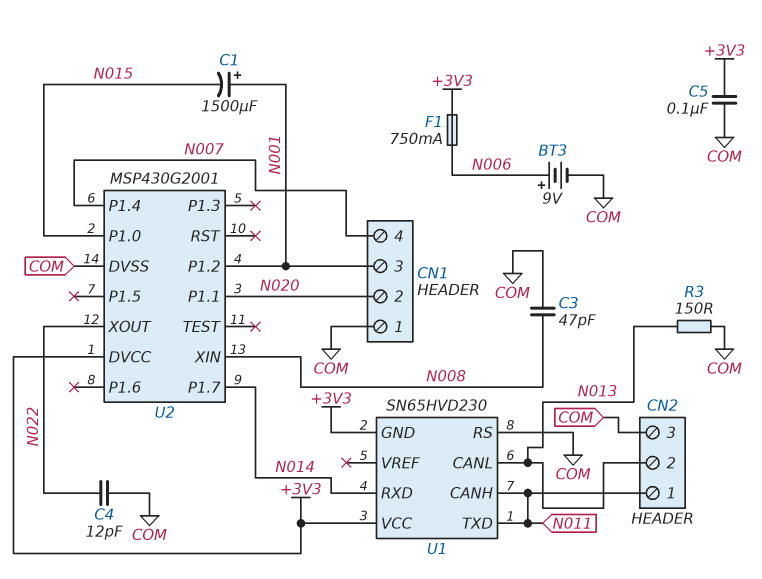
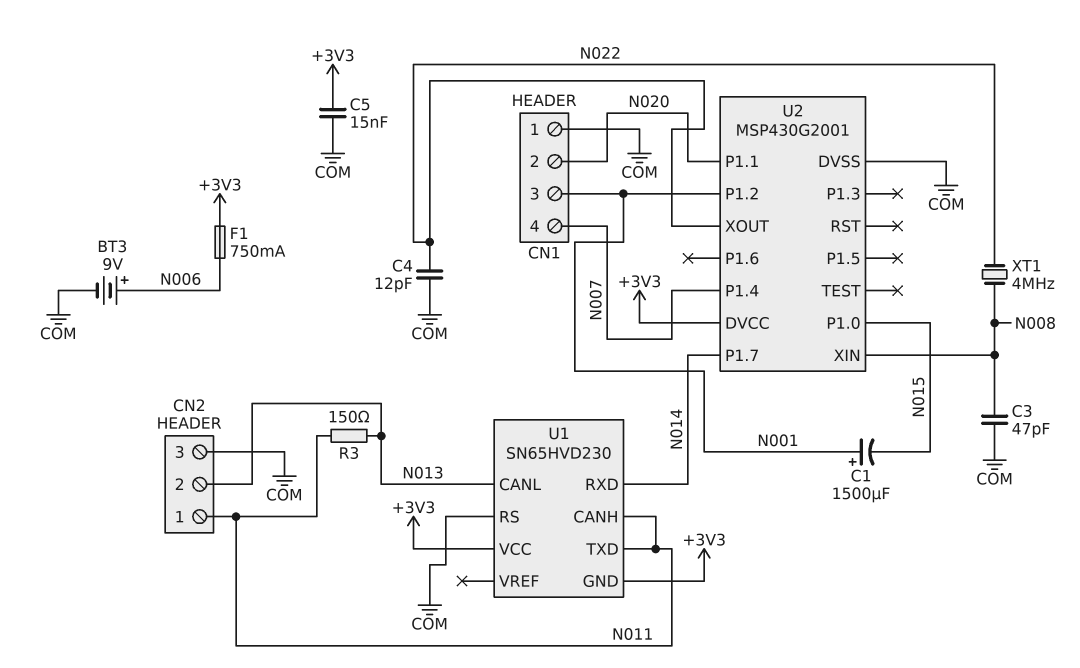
C5: 100nF (+3V3, COM) -> 15nF (+3V3, COM)
R3: 150 (COM, N013) -> 150 (N011, N013)
XT1: none -> 4MHz (N008, N022)

